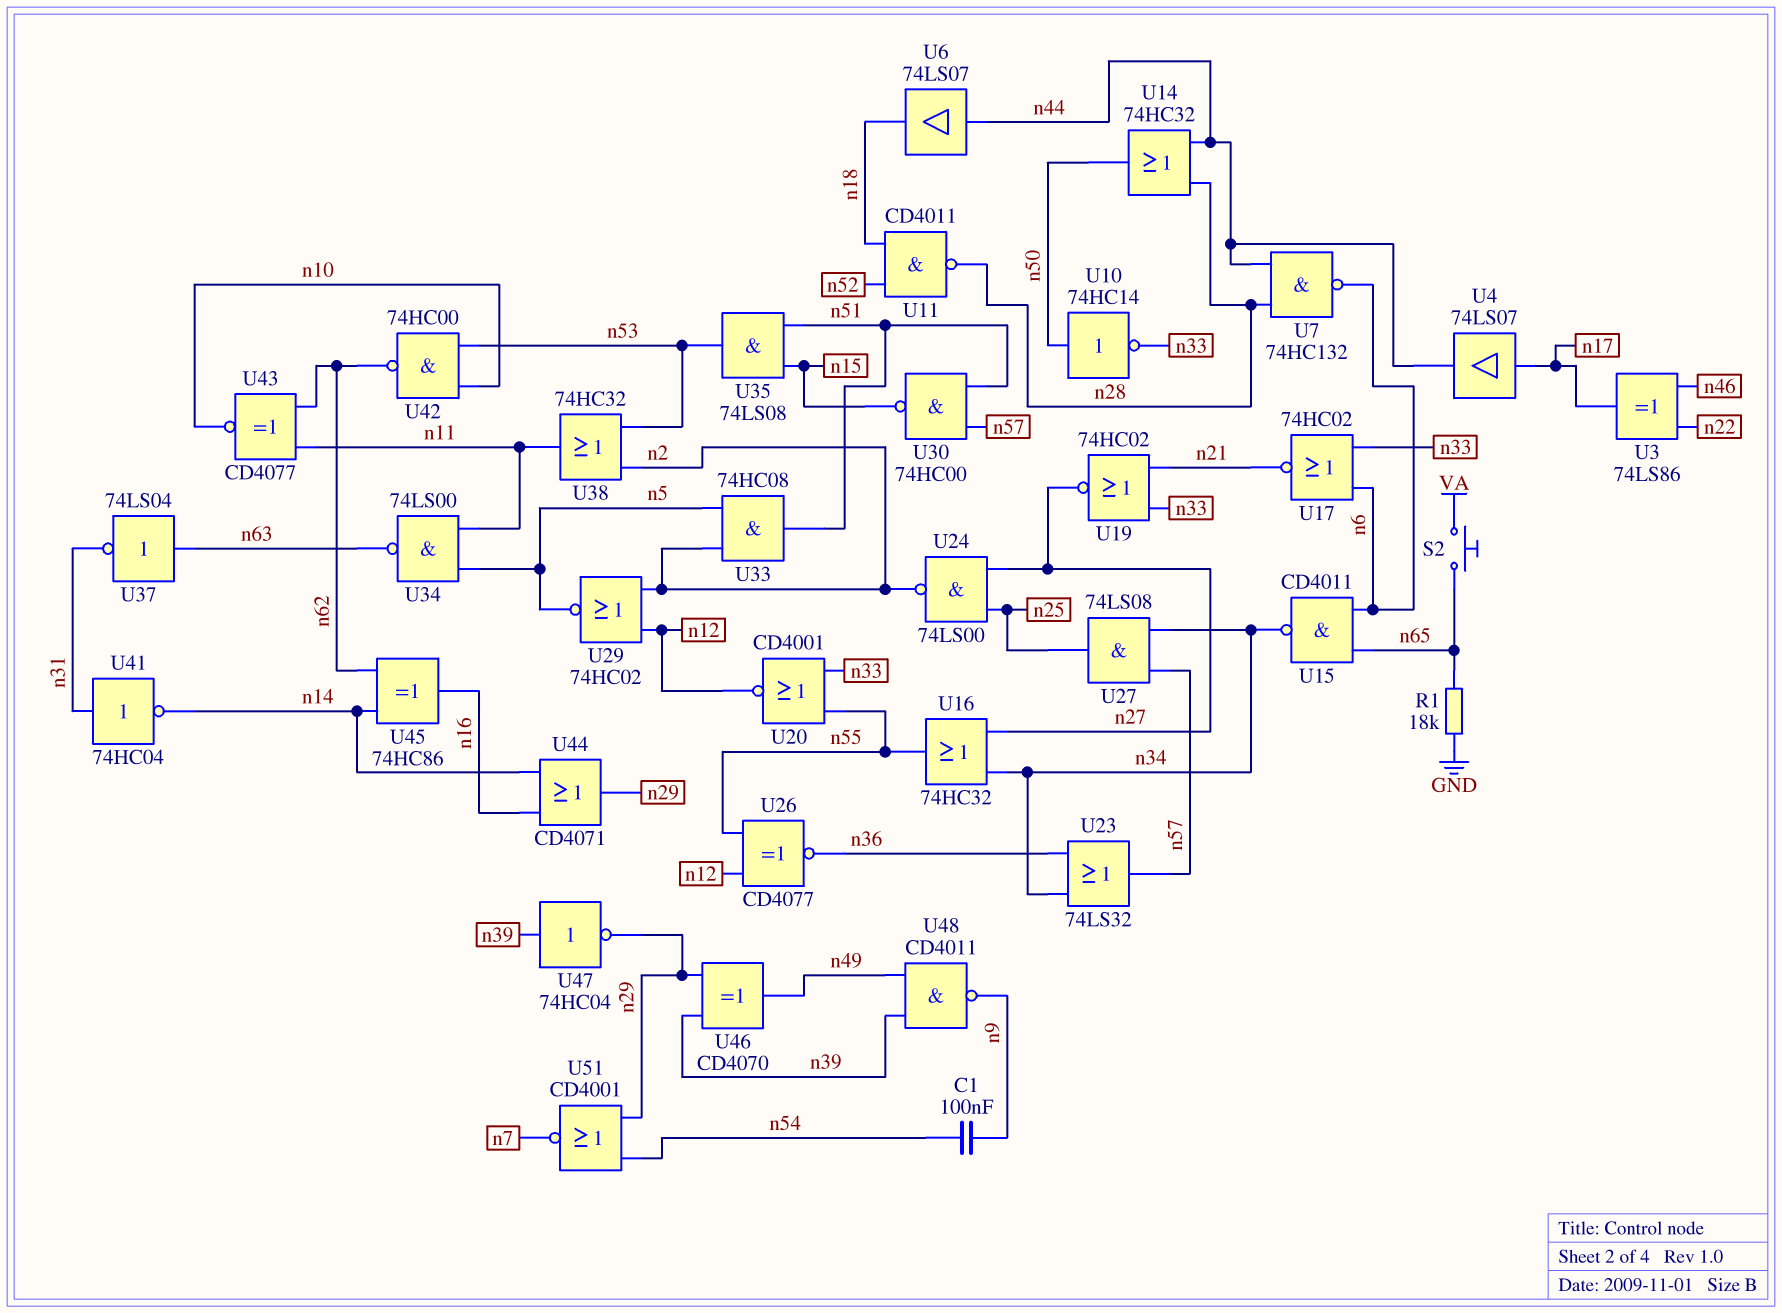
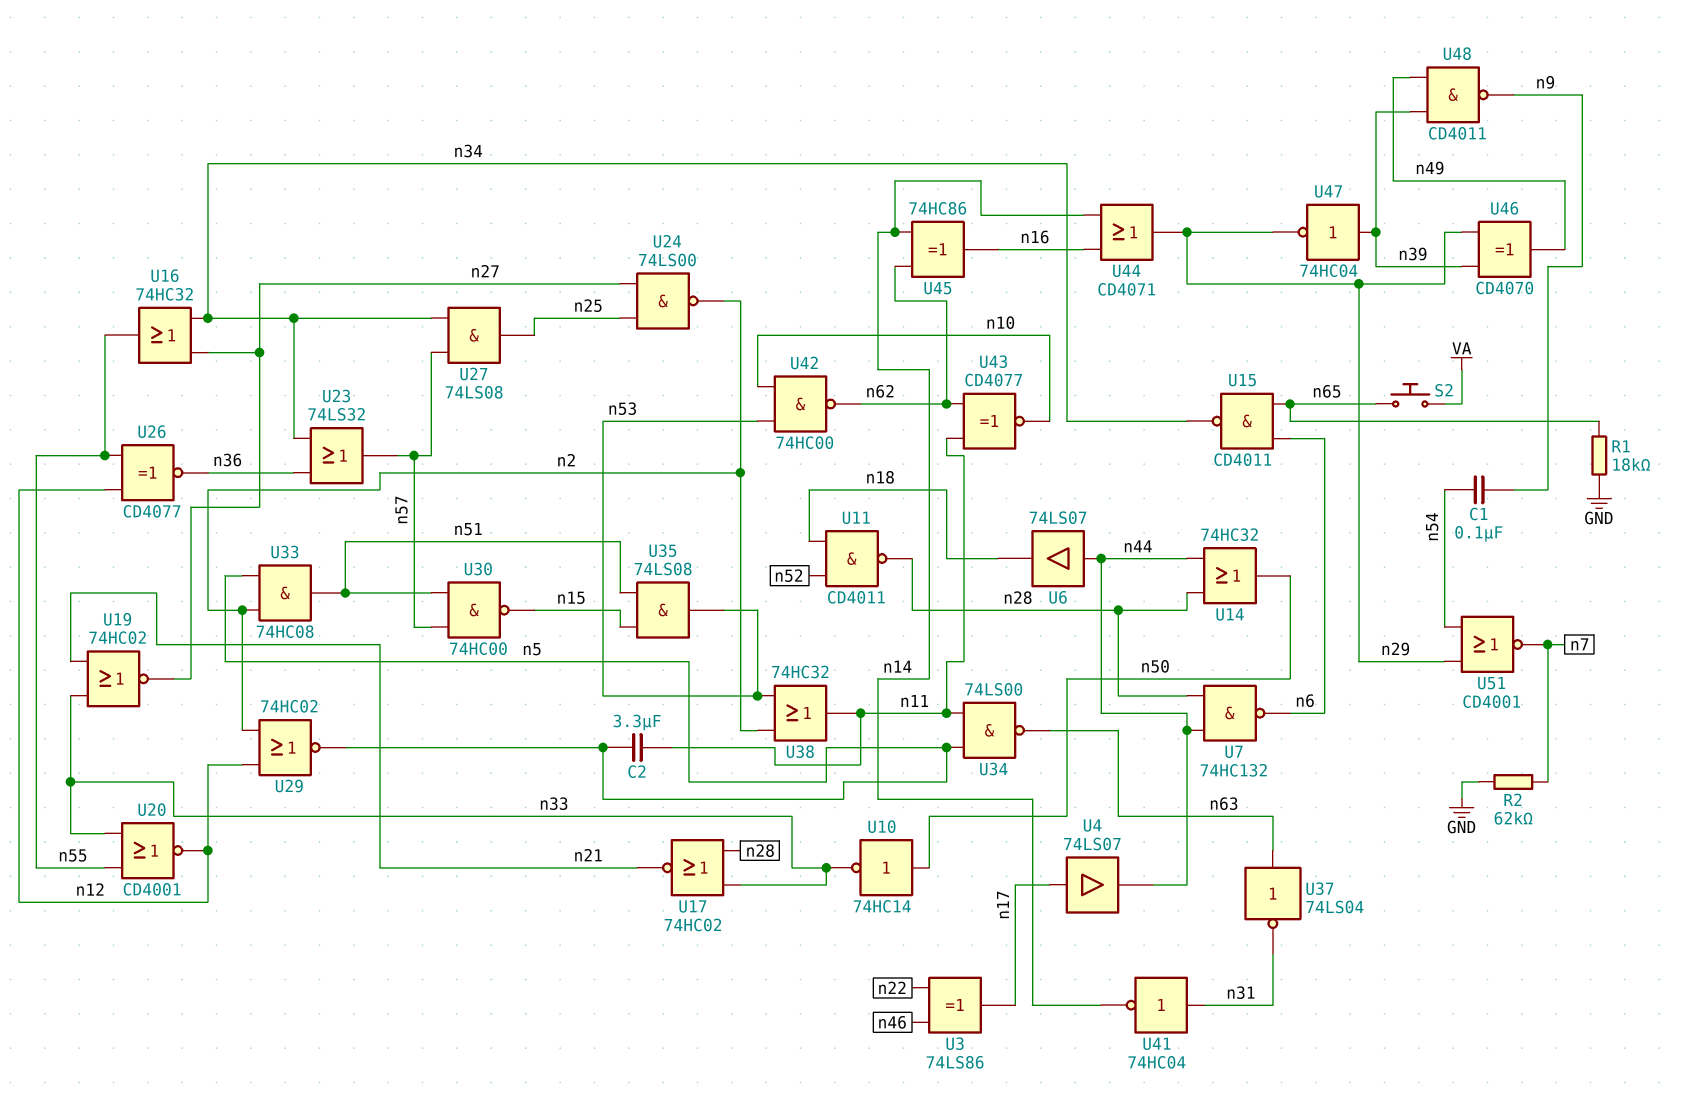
C2: none -> 3.3uF (n5, n11)
R2: none -> 62k (GND, n7)
U17: NOR 74HC02 (in n6, in n33, out n21) -> NOR 74HC02 (in n28, in n33, out n21)

